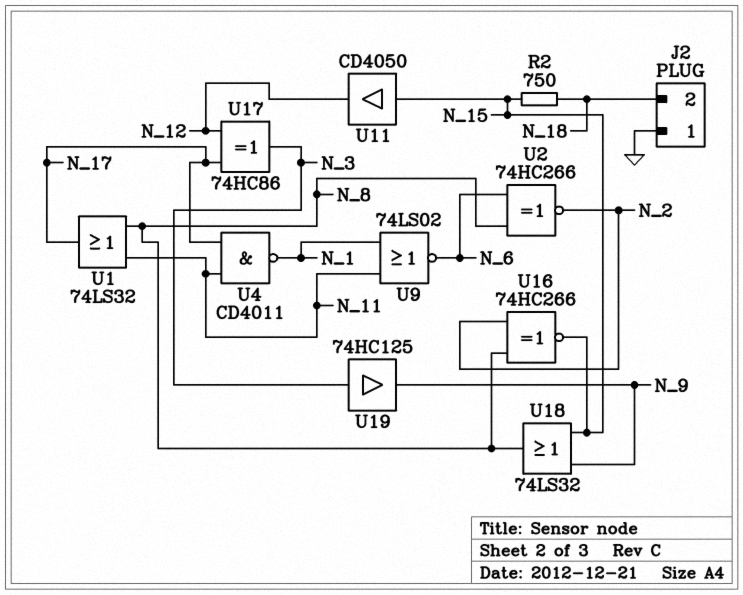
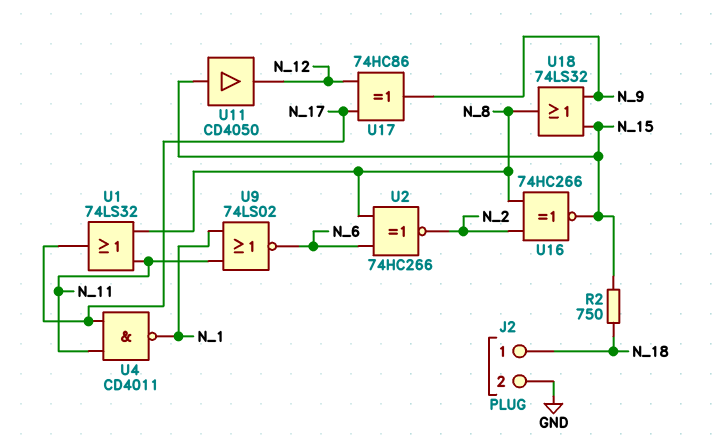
J2 pin 1: GND -> N_18
J2 pin 2: N_18 -> GND
U17: XOR 74HC86 (in N_12, in N_17, out N_3) -> XOR 74HC86 (in N_12, in N_17, out N_9)
U19: buffer 74HC125 (in N_3, out N_9) -> none

